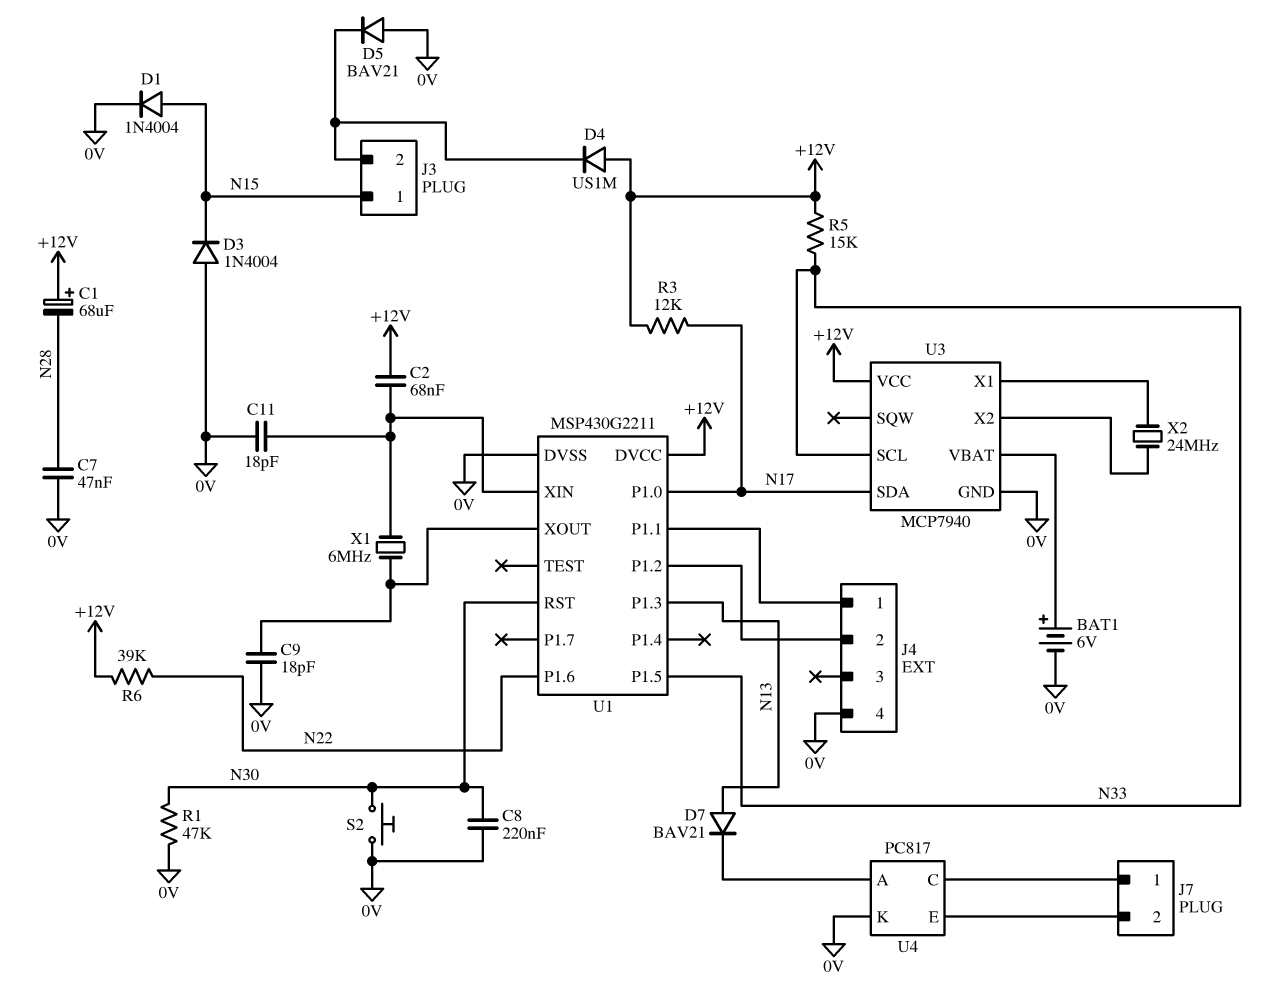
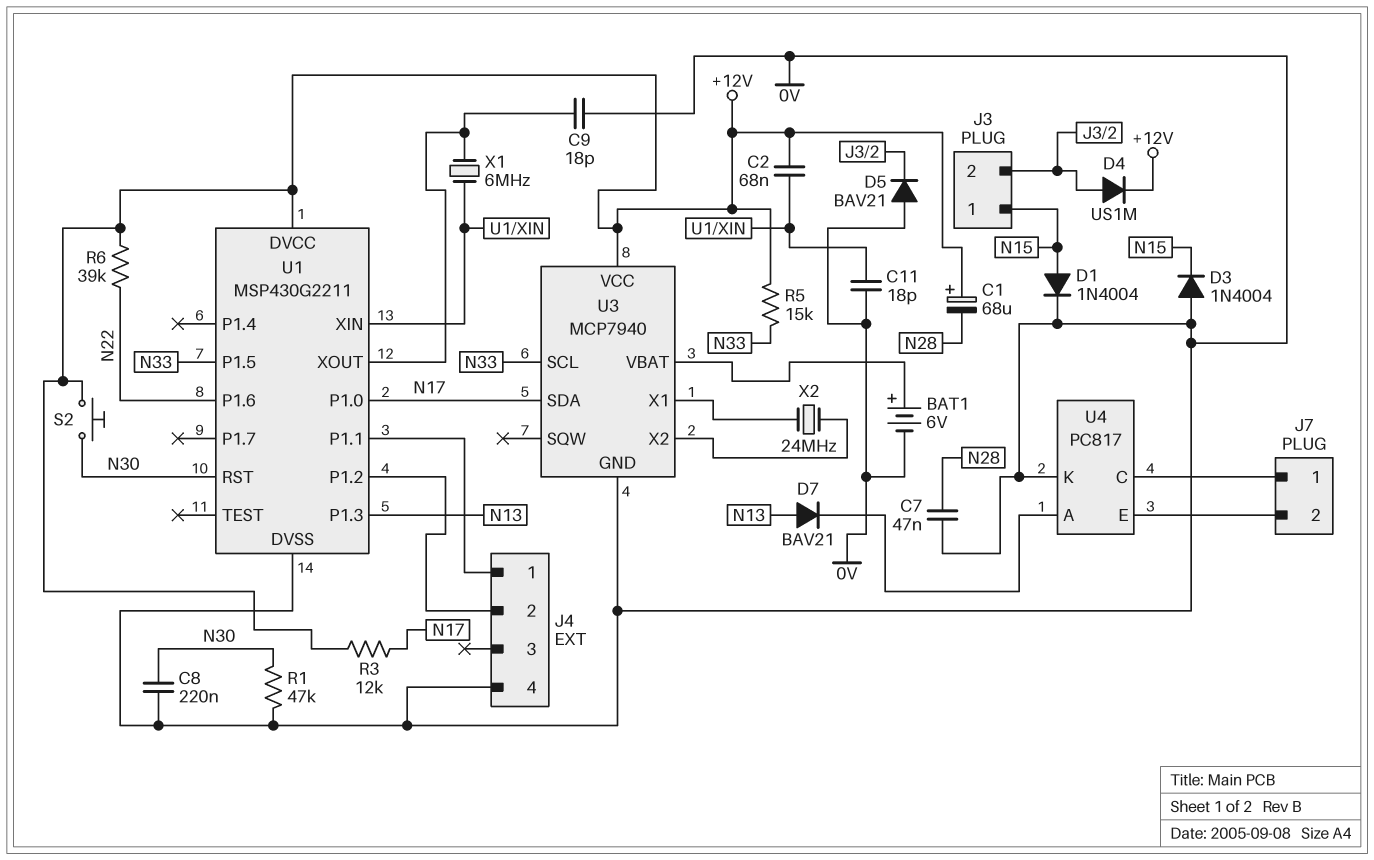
D4: diode US1M (A +12V, K J3/2) -> diode US1M (A J3/2, K +12V)
S2: button (0V, N30) -> button (+12V, N30)

